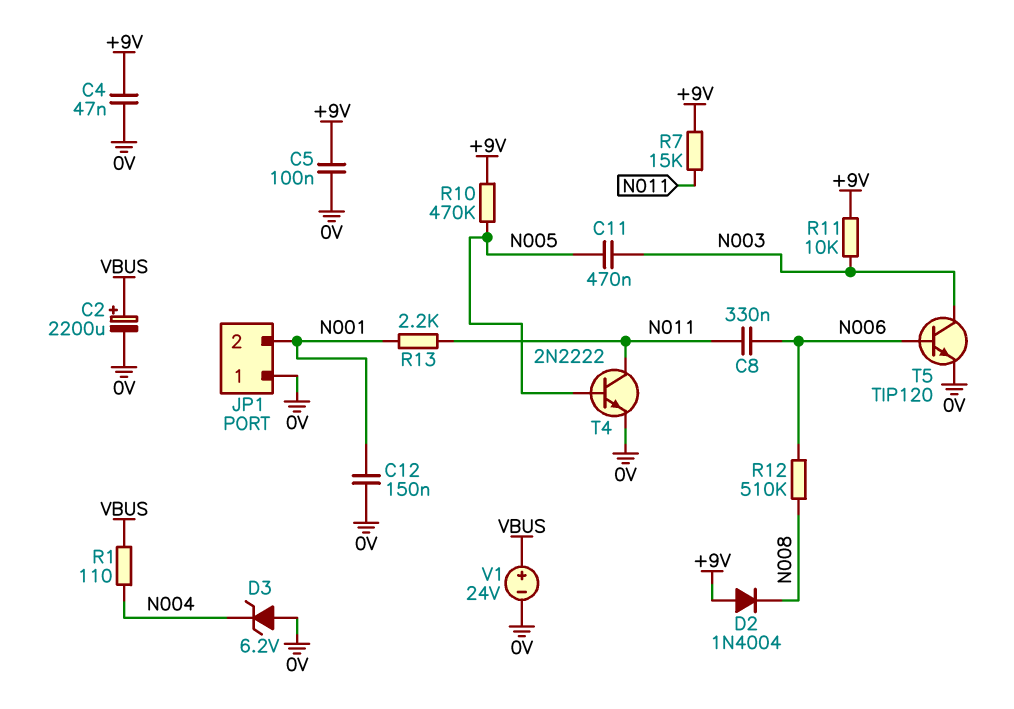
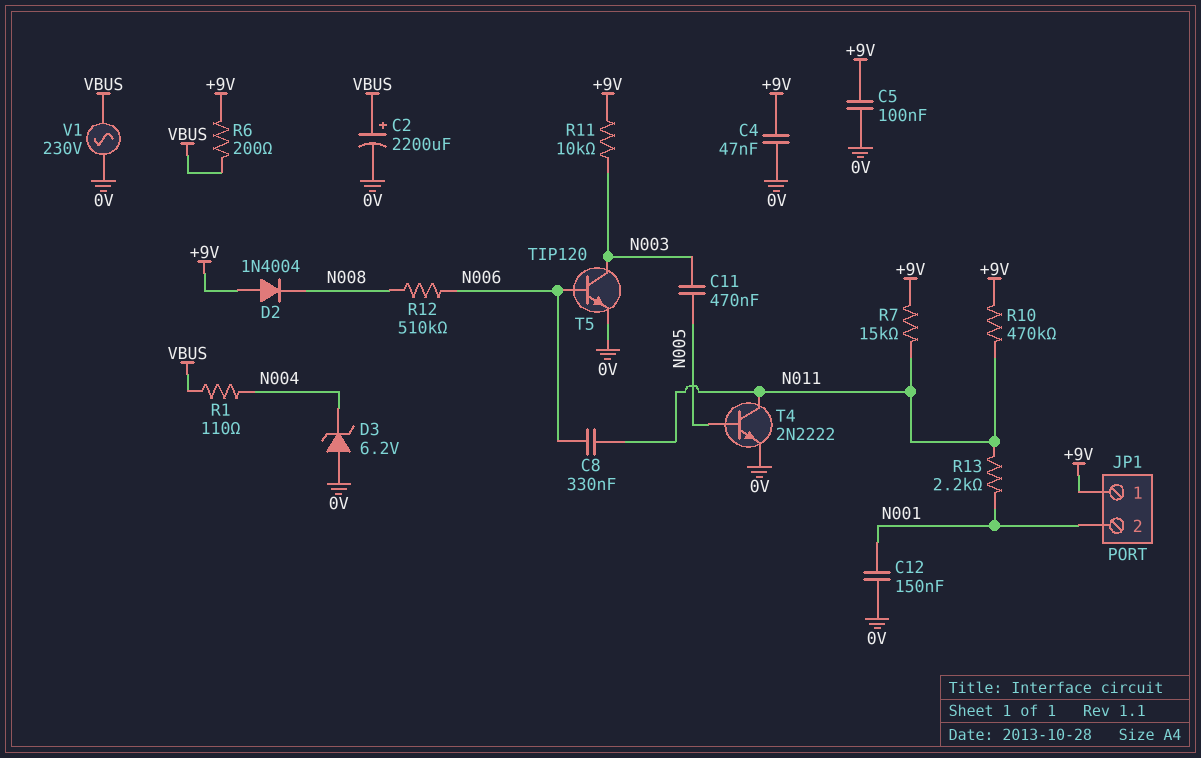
JP1 pin 1: 0V -> +9V
R6: none -> 200 (+9V, VBUS)
R10: 470k (+9V, N005) -> 470k (+9V, N011)
V1: 24V (plus VBUS, minus 0V) -> AC 230V (0V, VBUS)

